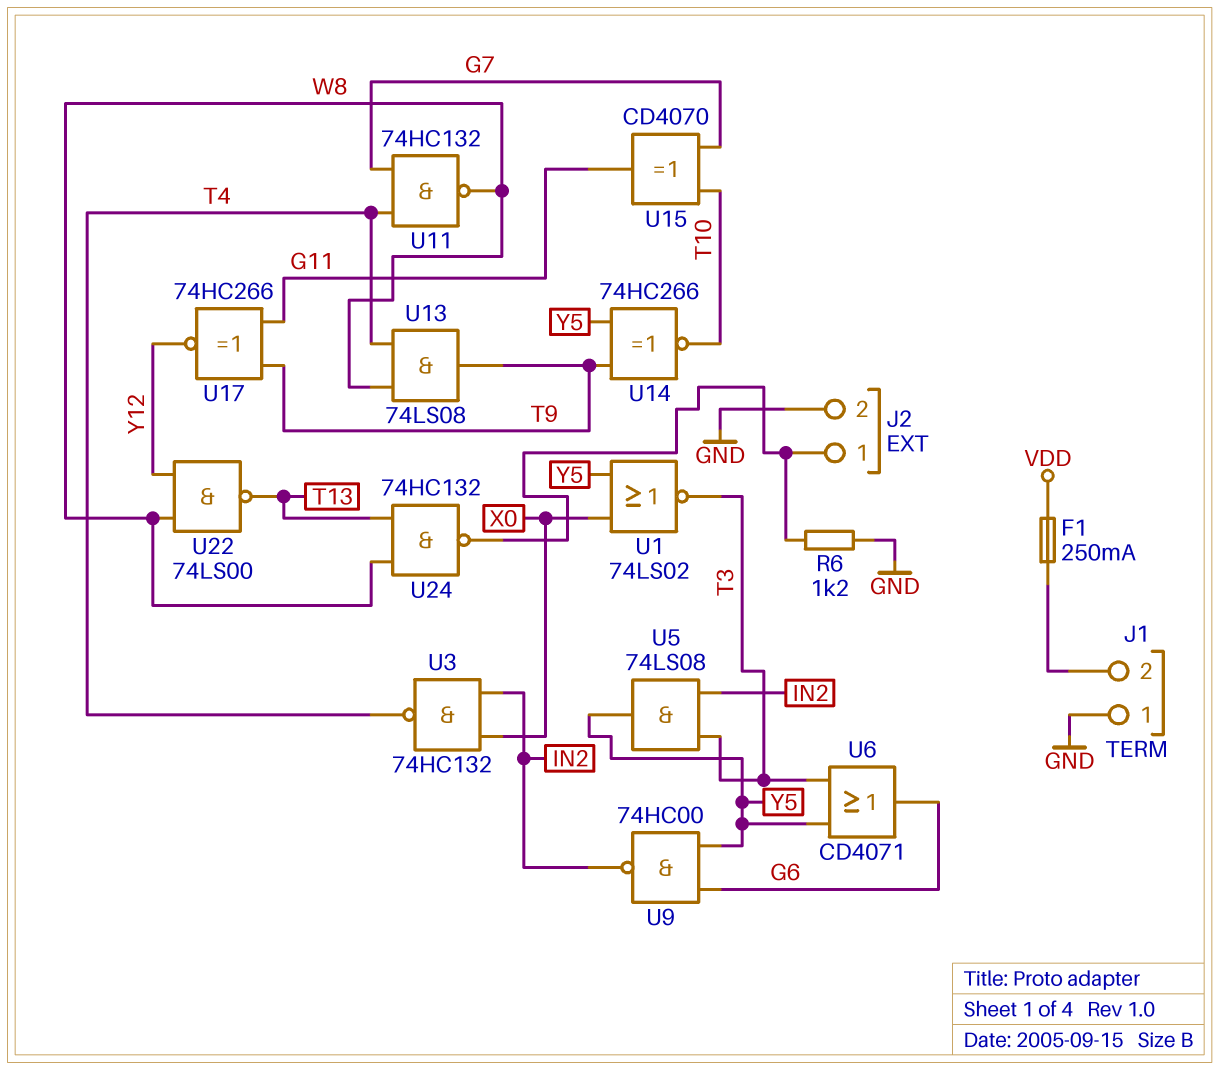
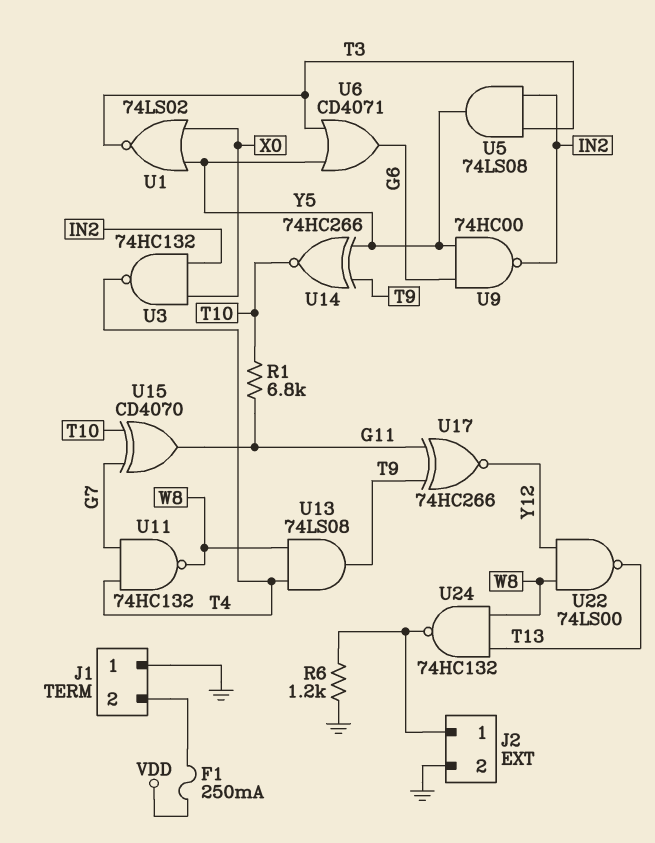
R1: none -> 6.8k (G11, T10)

